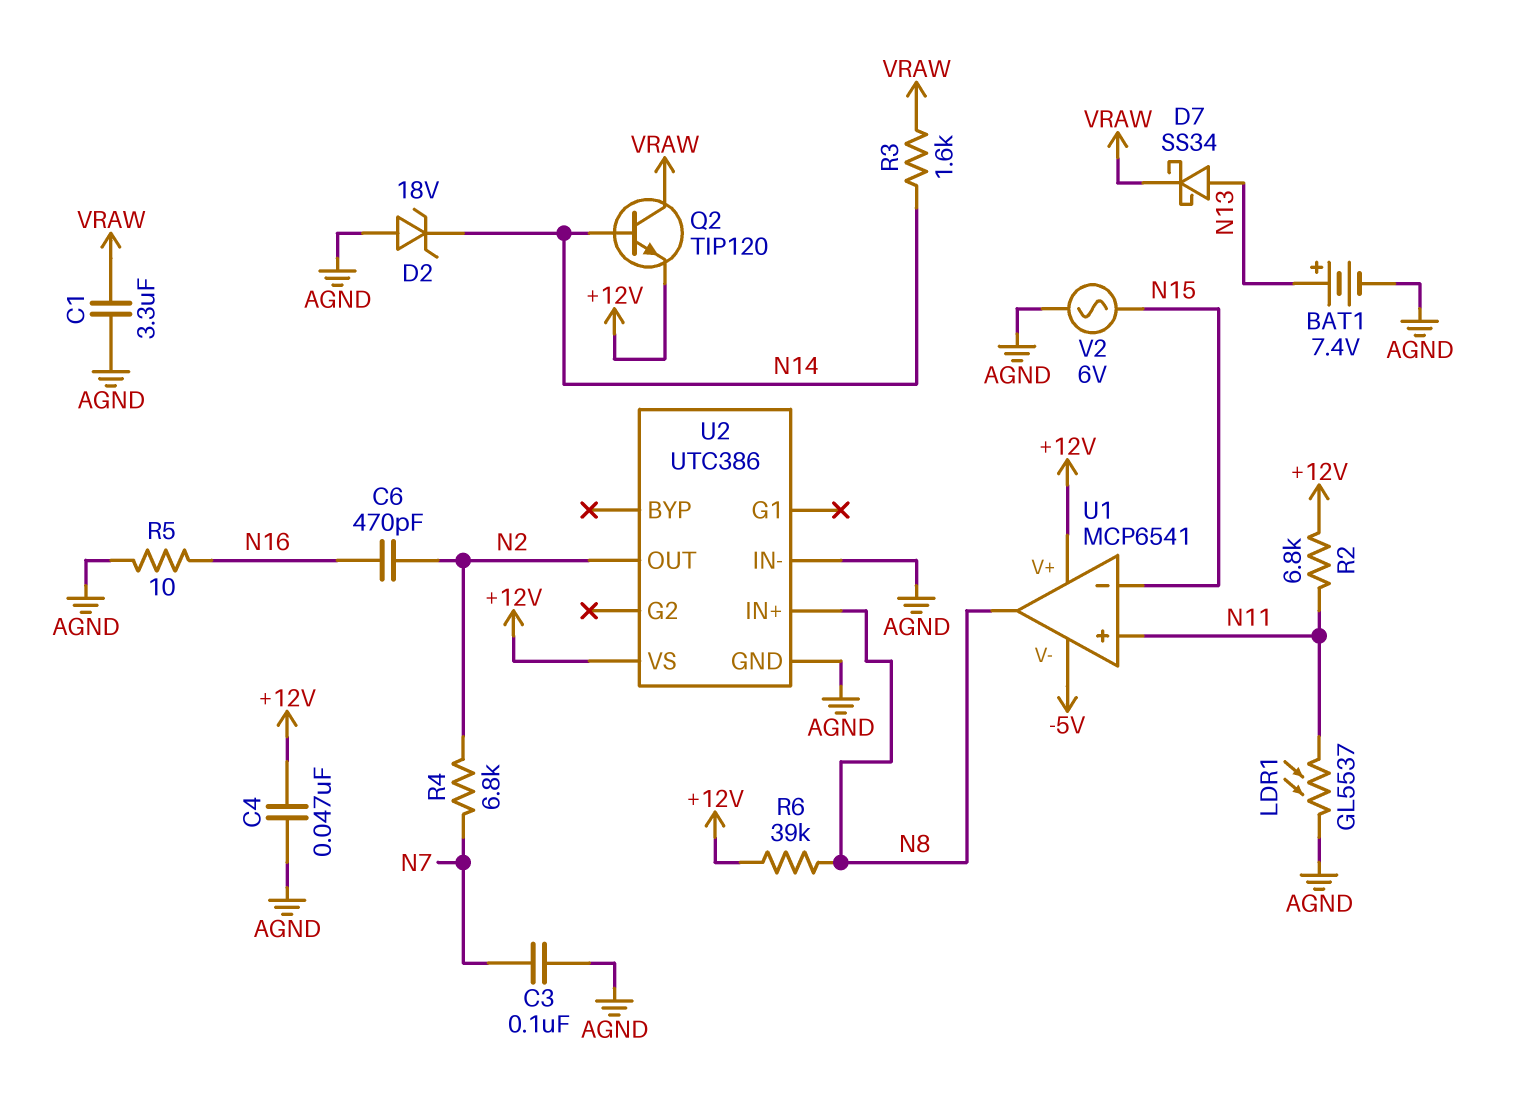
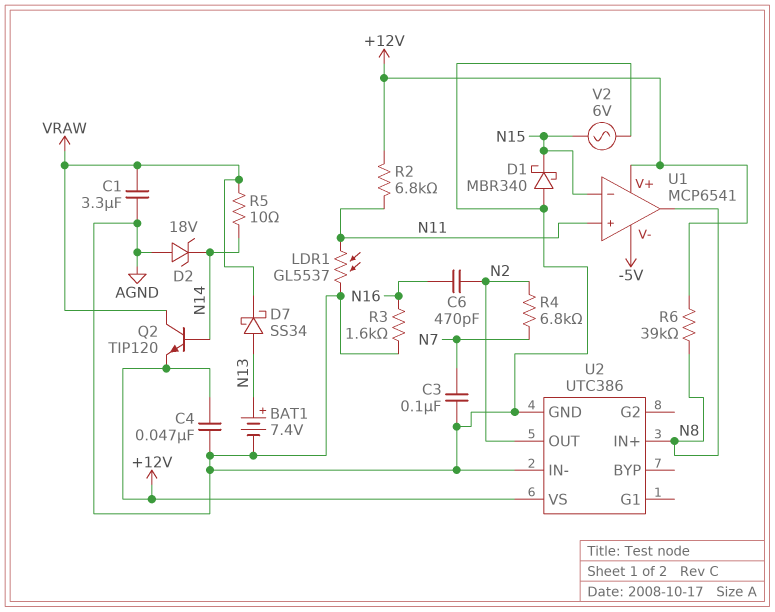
D1: none -> schottky MBR340 (A AGND, K N15)
R3: 1.6k (N14, VRAW) -> 1.6k (AGND, N16)
R5: 10 (AGND, N16) -> 10 (N14, VRAW)

